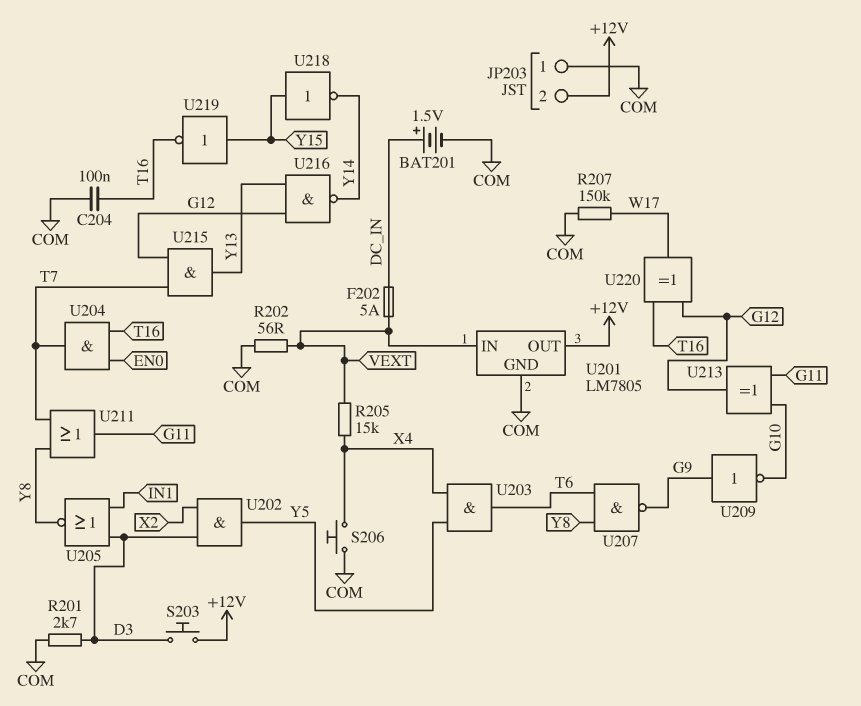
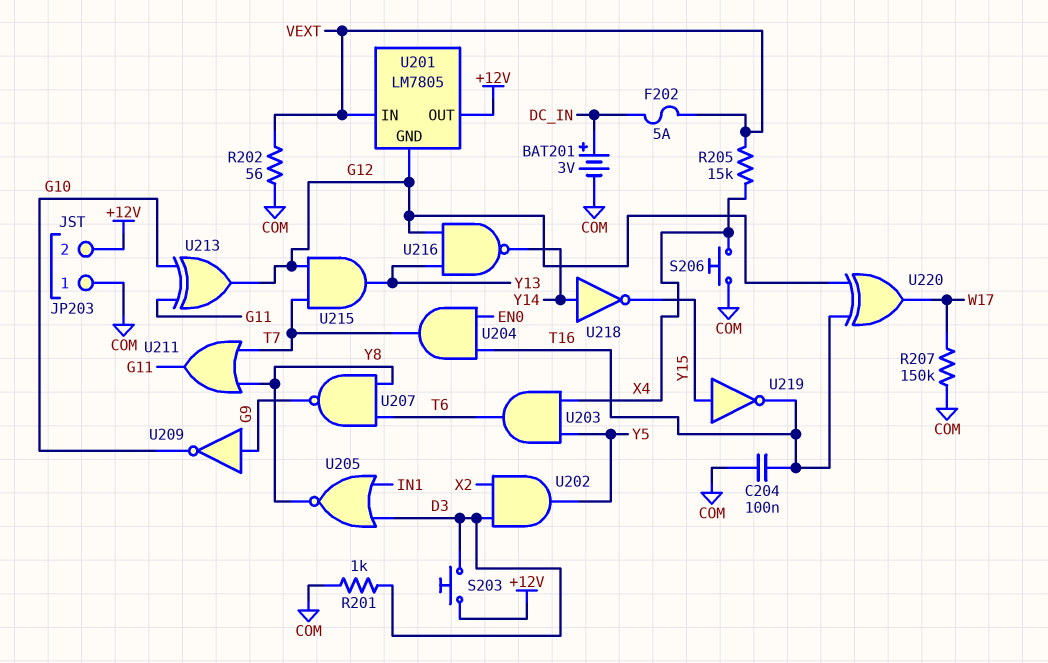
BAT201: 1.5V (plus DC_IN, minus COM) -> 3V (plus DC_IN, minus COM)
R201: 2.7k (COM, D3) -> 1k (COM, D3)
U201 pin GND: COM -> G12
U218: NOT (in Y15, out Y14) -> NOT (in Y14, out Y15)

